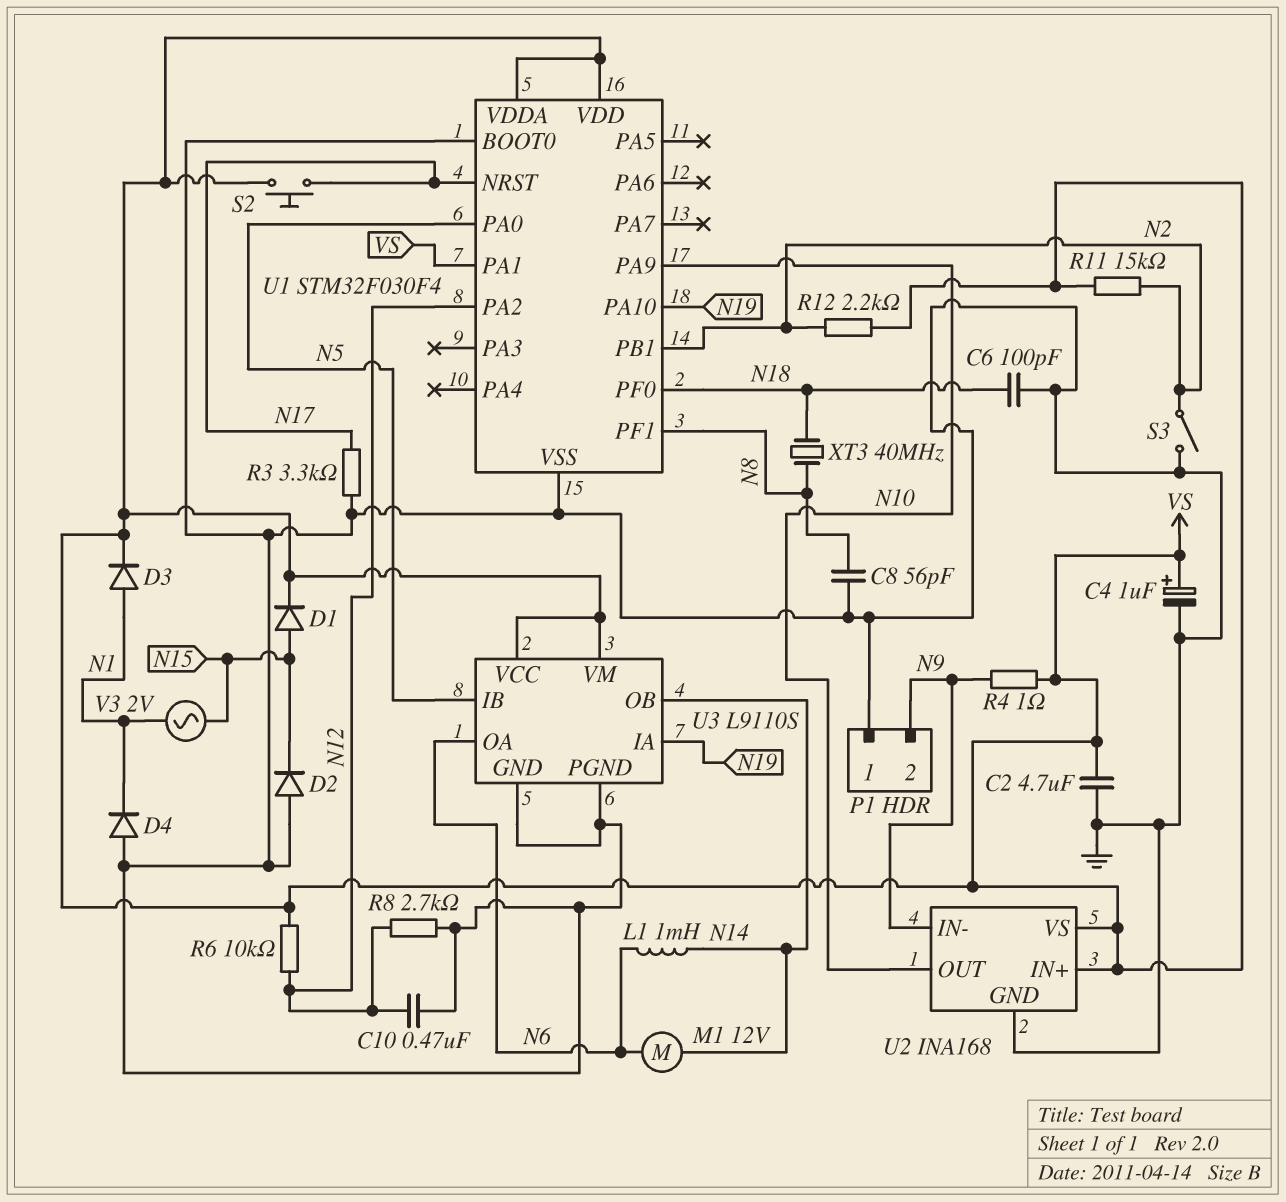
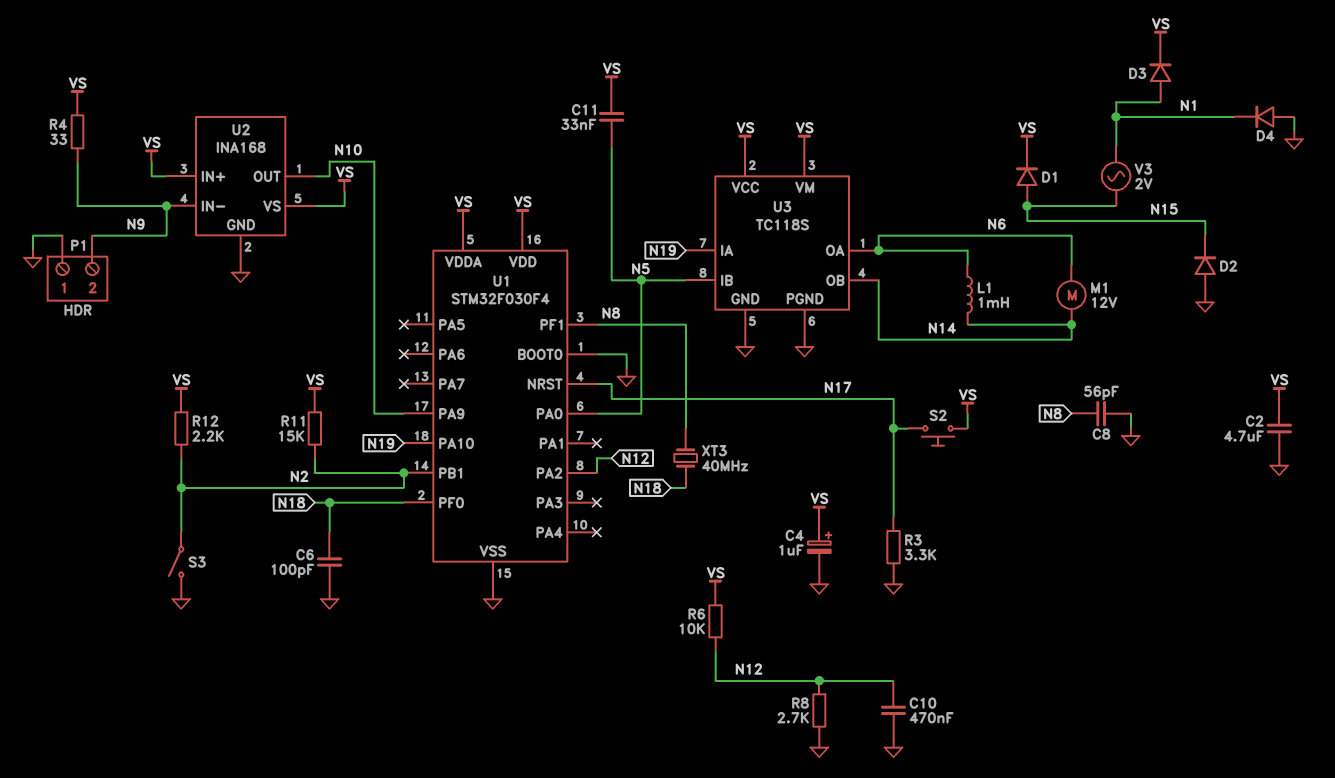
C11: none -> 33nF (N5, VS)
R4: 1 (N9, VS) -> 33 (N9, VS)
U1 pin PA1: VS -> none
U3: L9110S -> TC118S

